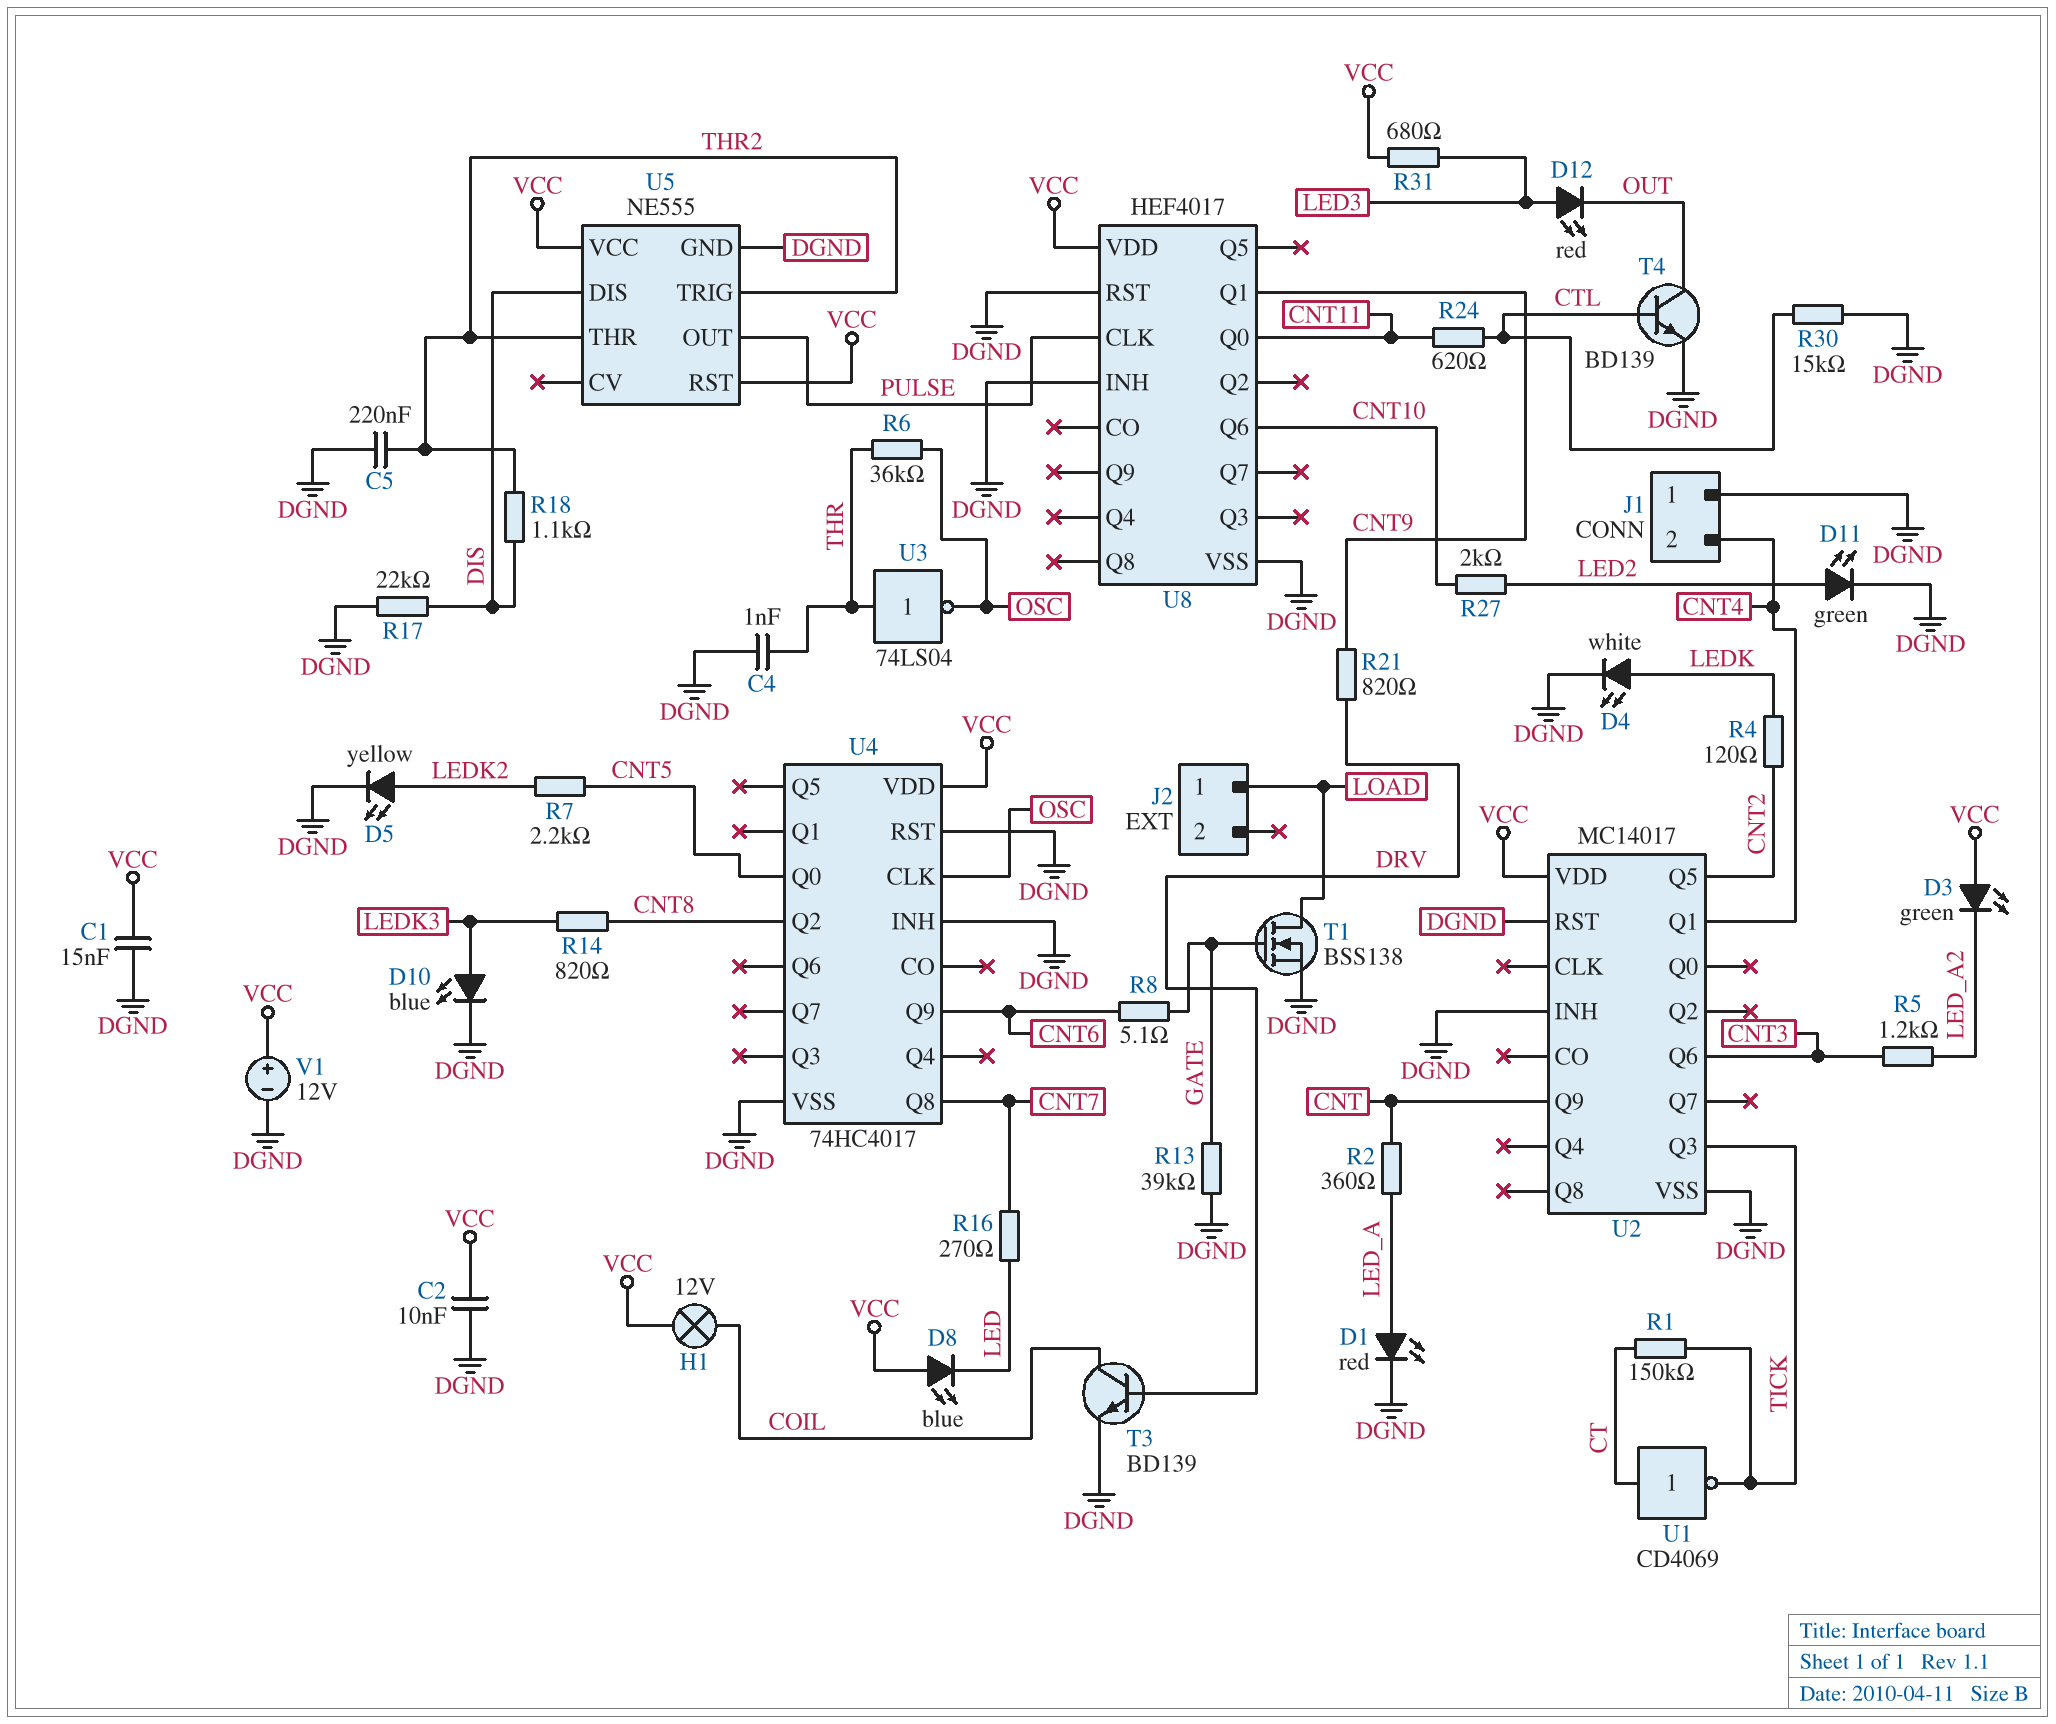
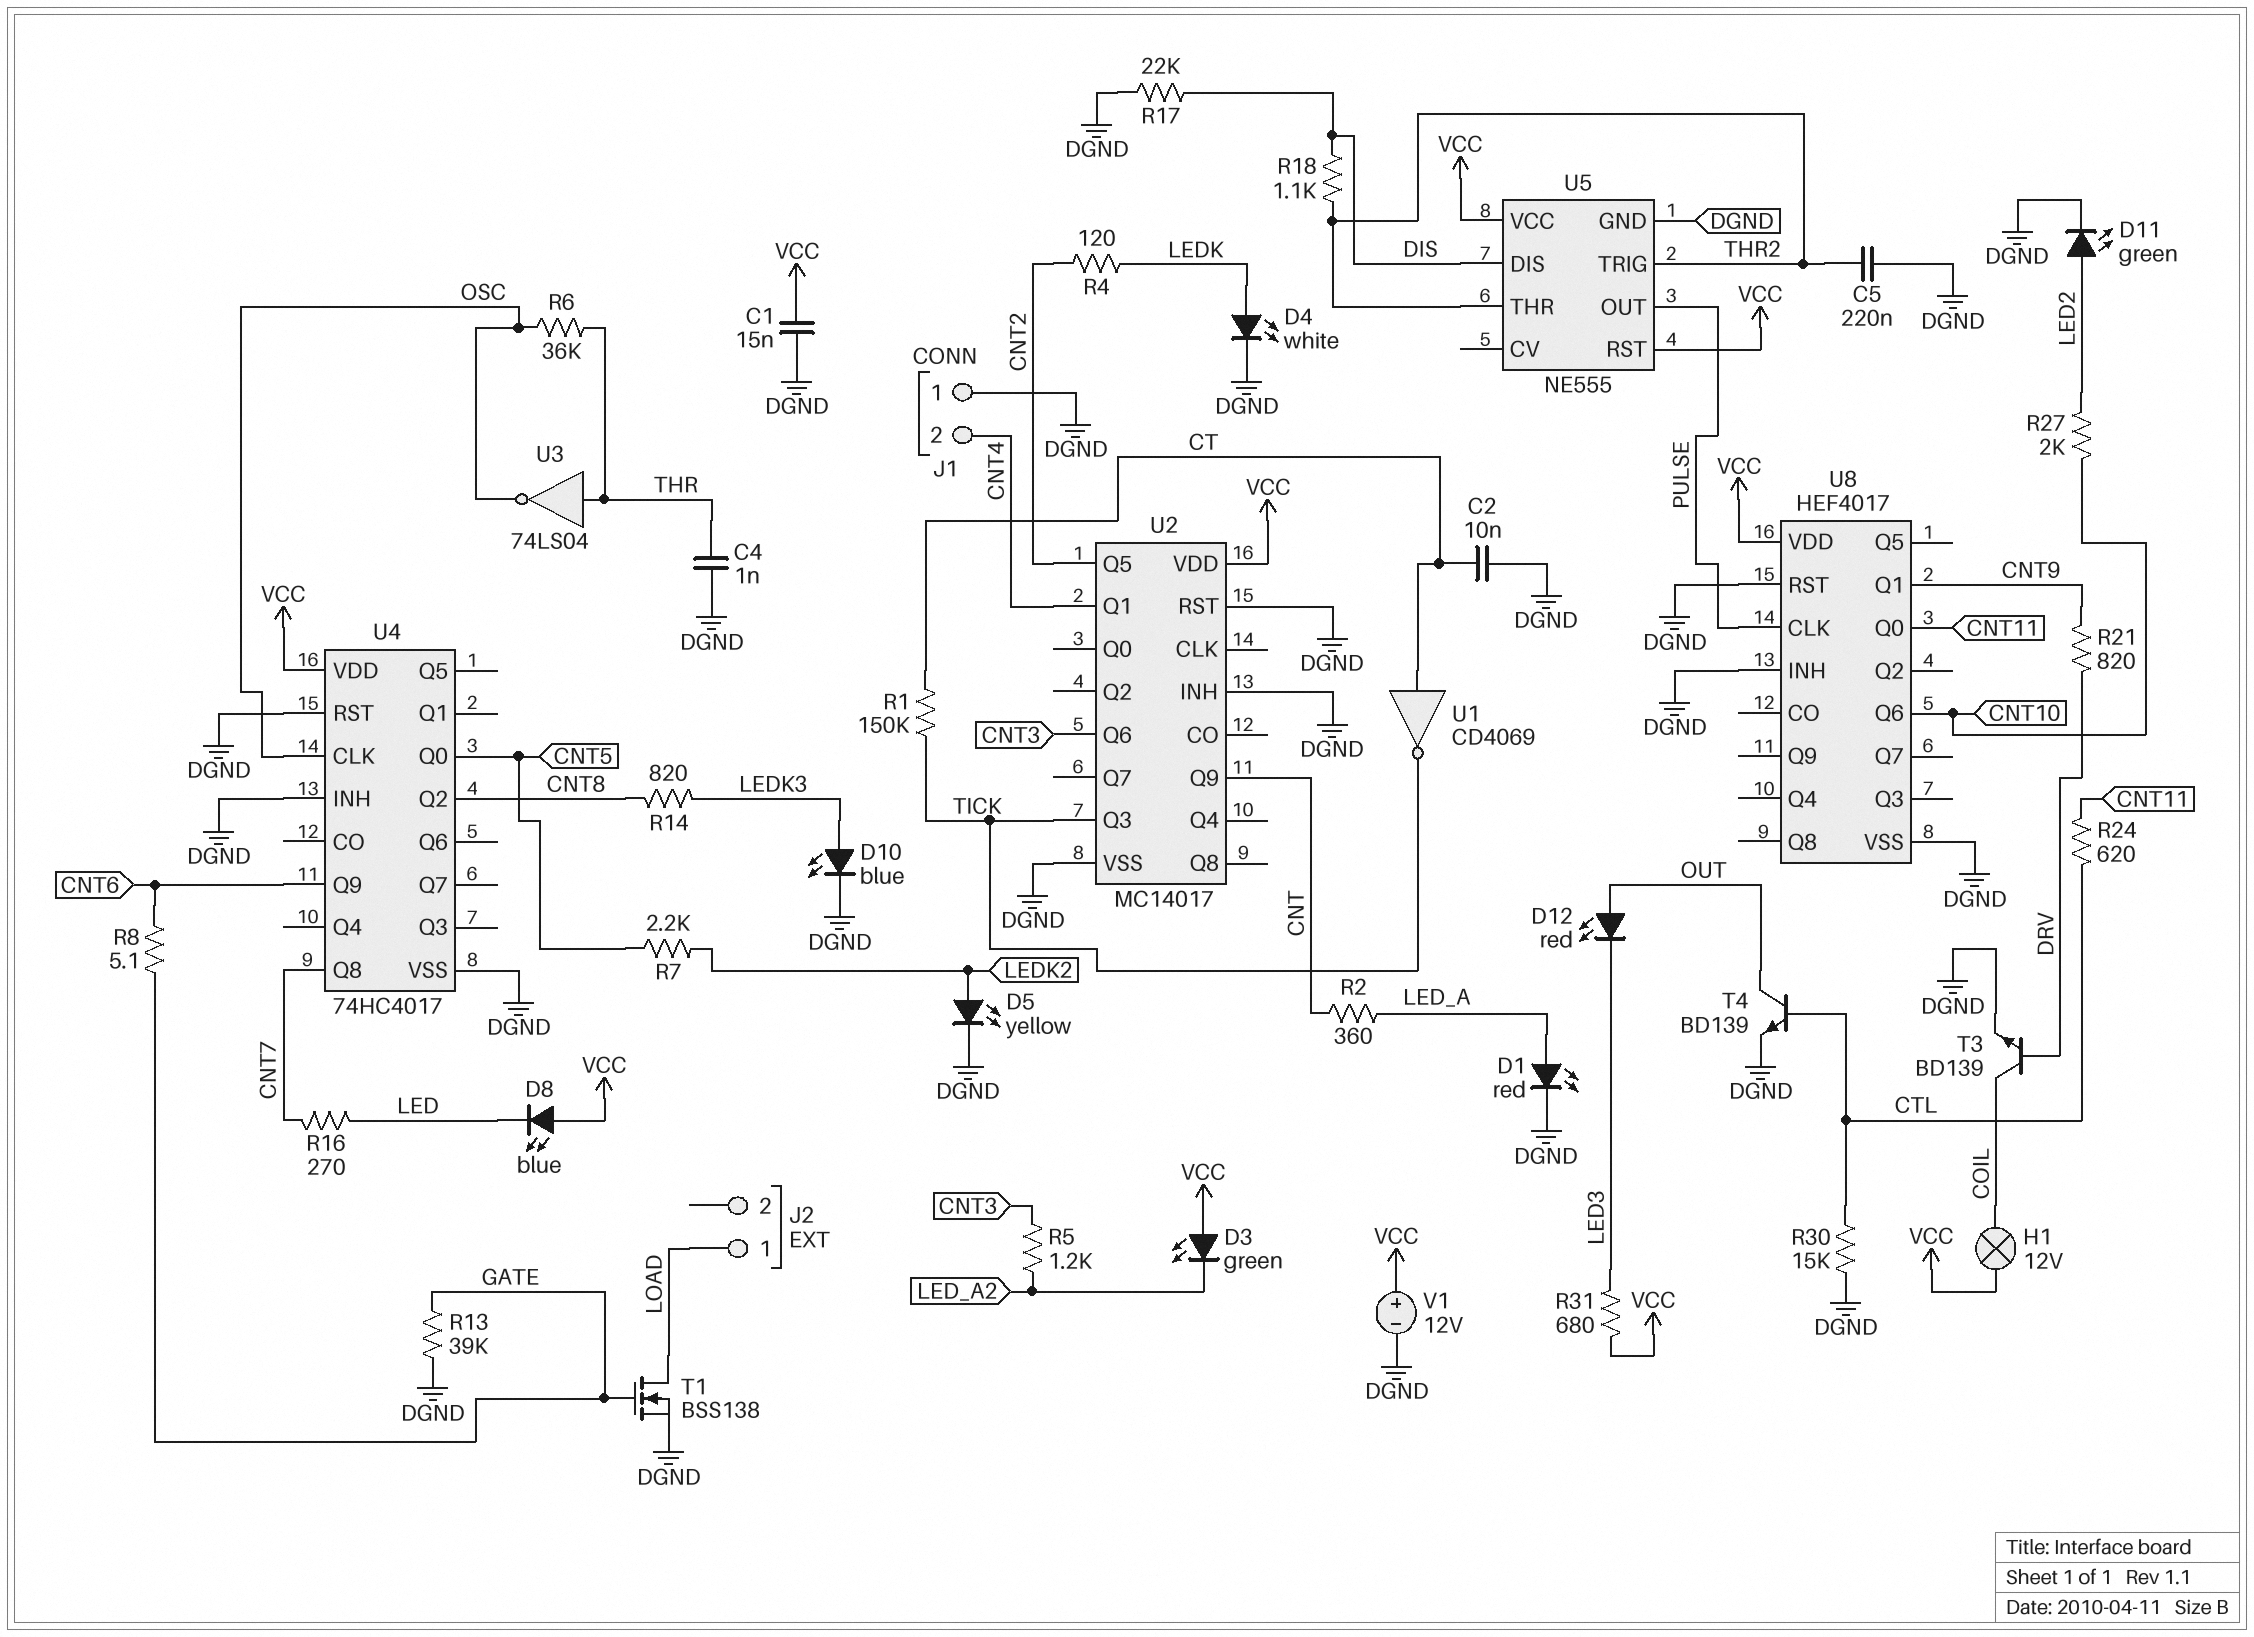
C2: 10nF (DGND, VCC) -> 10nF (CT, DGND)
D12: LED red (A LED3, K OUT) -> LED red (A OUT, K LED3)

